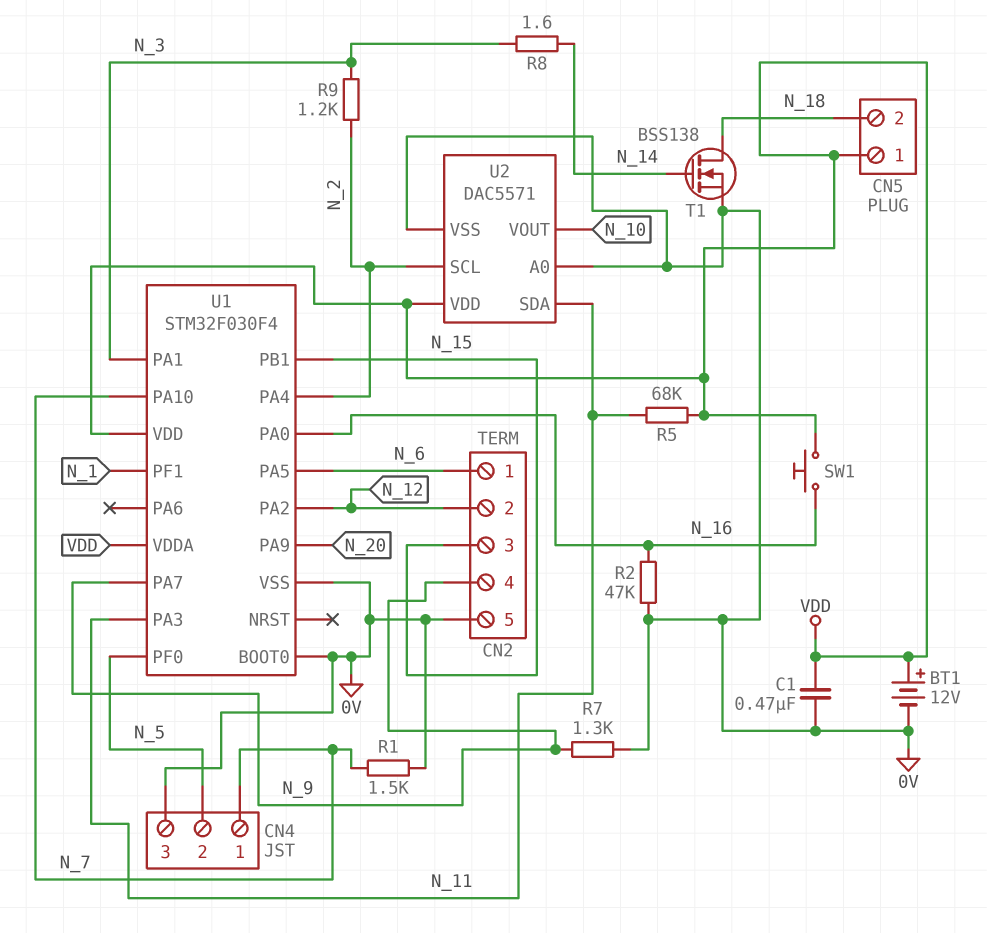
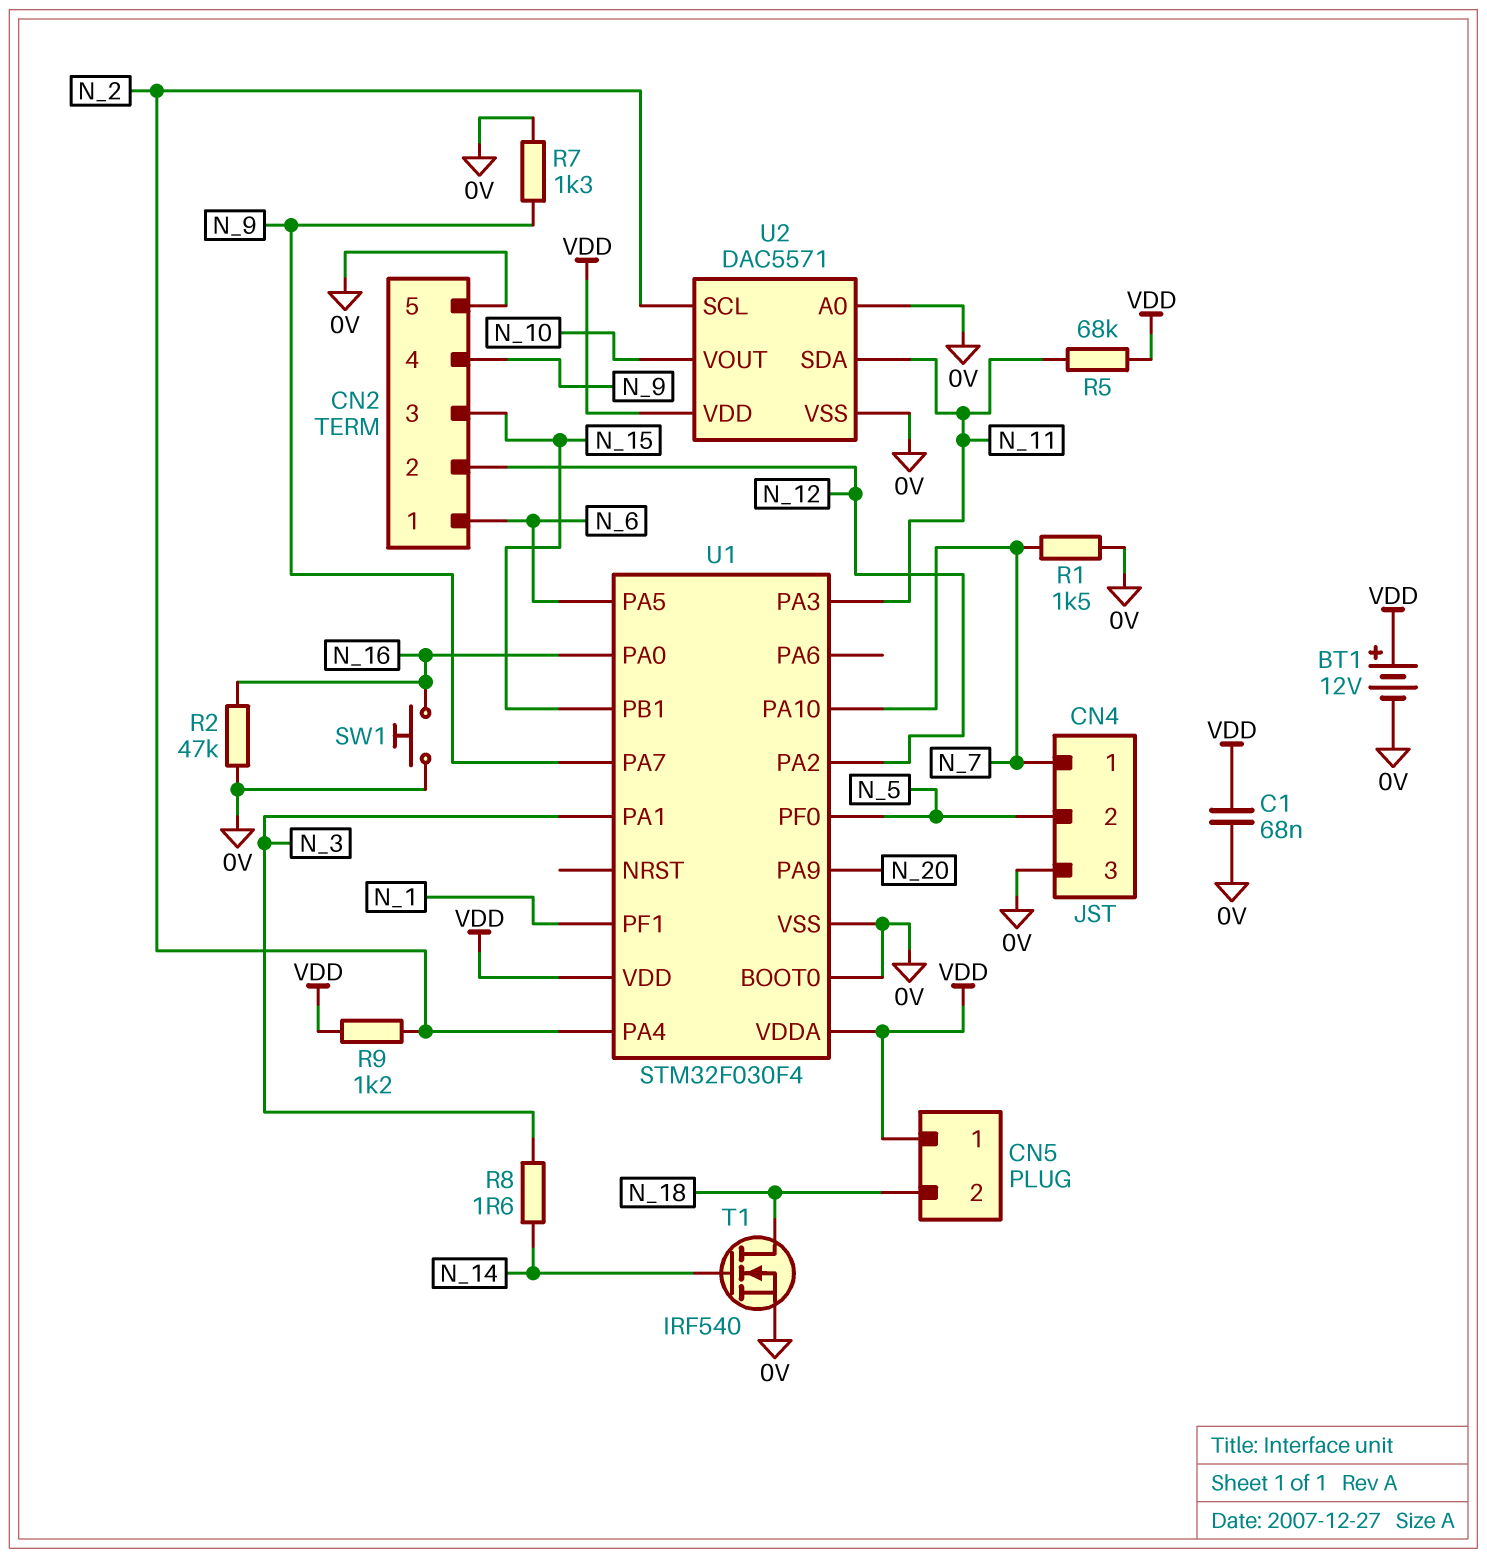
C1: 470nF (0V, VDD) -> 68nF (0V, VDD)
R9: 1.2k (N_2, N_3) -> 1.2k (N_2, VDD)
SW1: button (N_16, VDD) -> button (0V, N_16)
T1: NMOS BSS138 (G N_14, D N_18, S 0V) -> NMOS IRF540 (G N_14, D N_18, S 0V)

